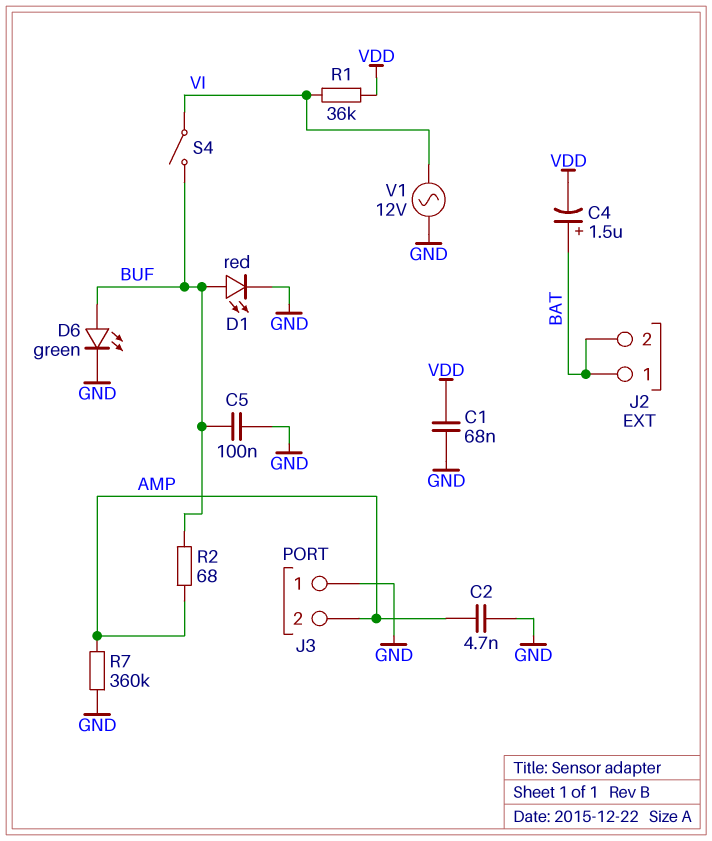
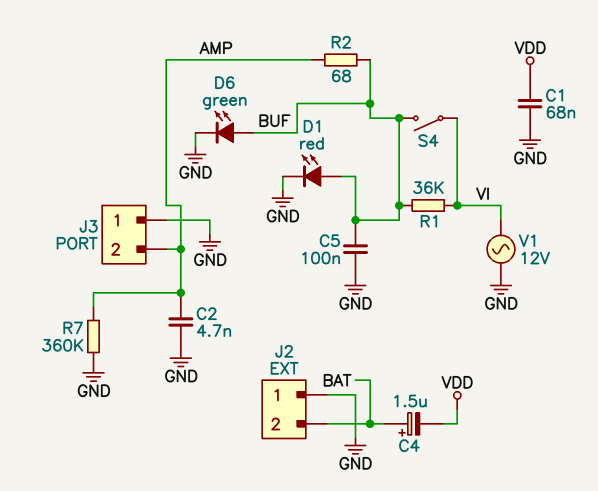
J2 pin 1: BAT -> GND
R1: 36k (VDD, VI) -> 36k (BUF, VI)

